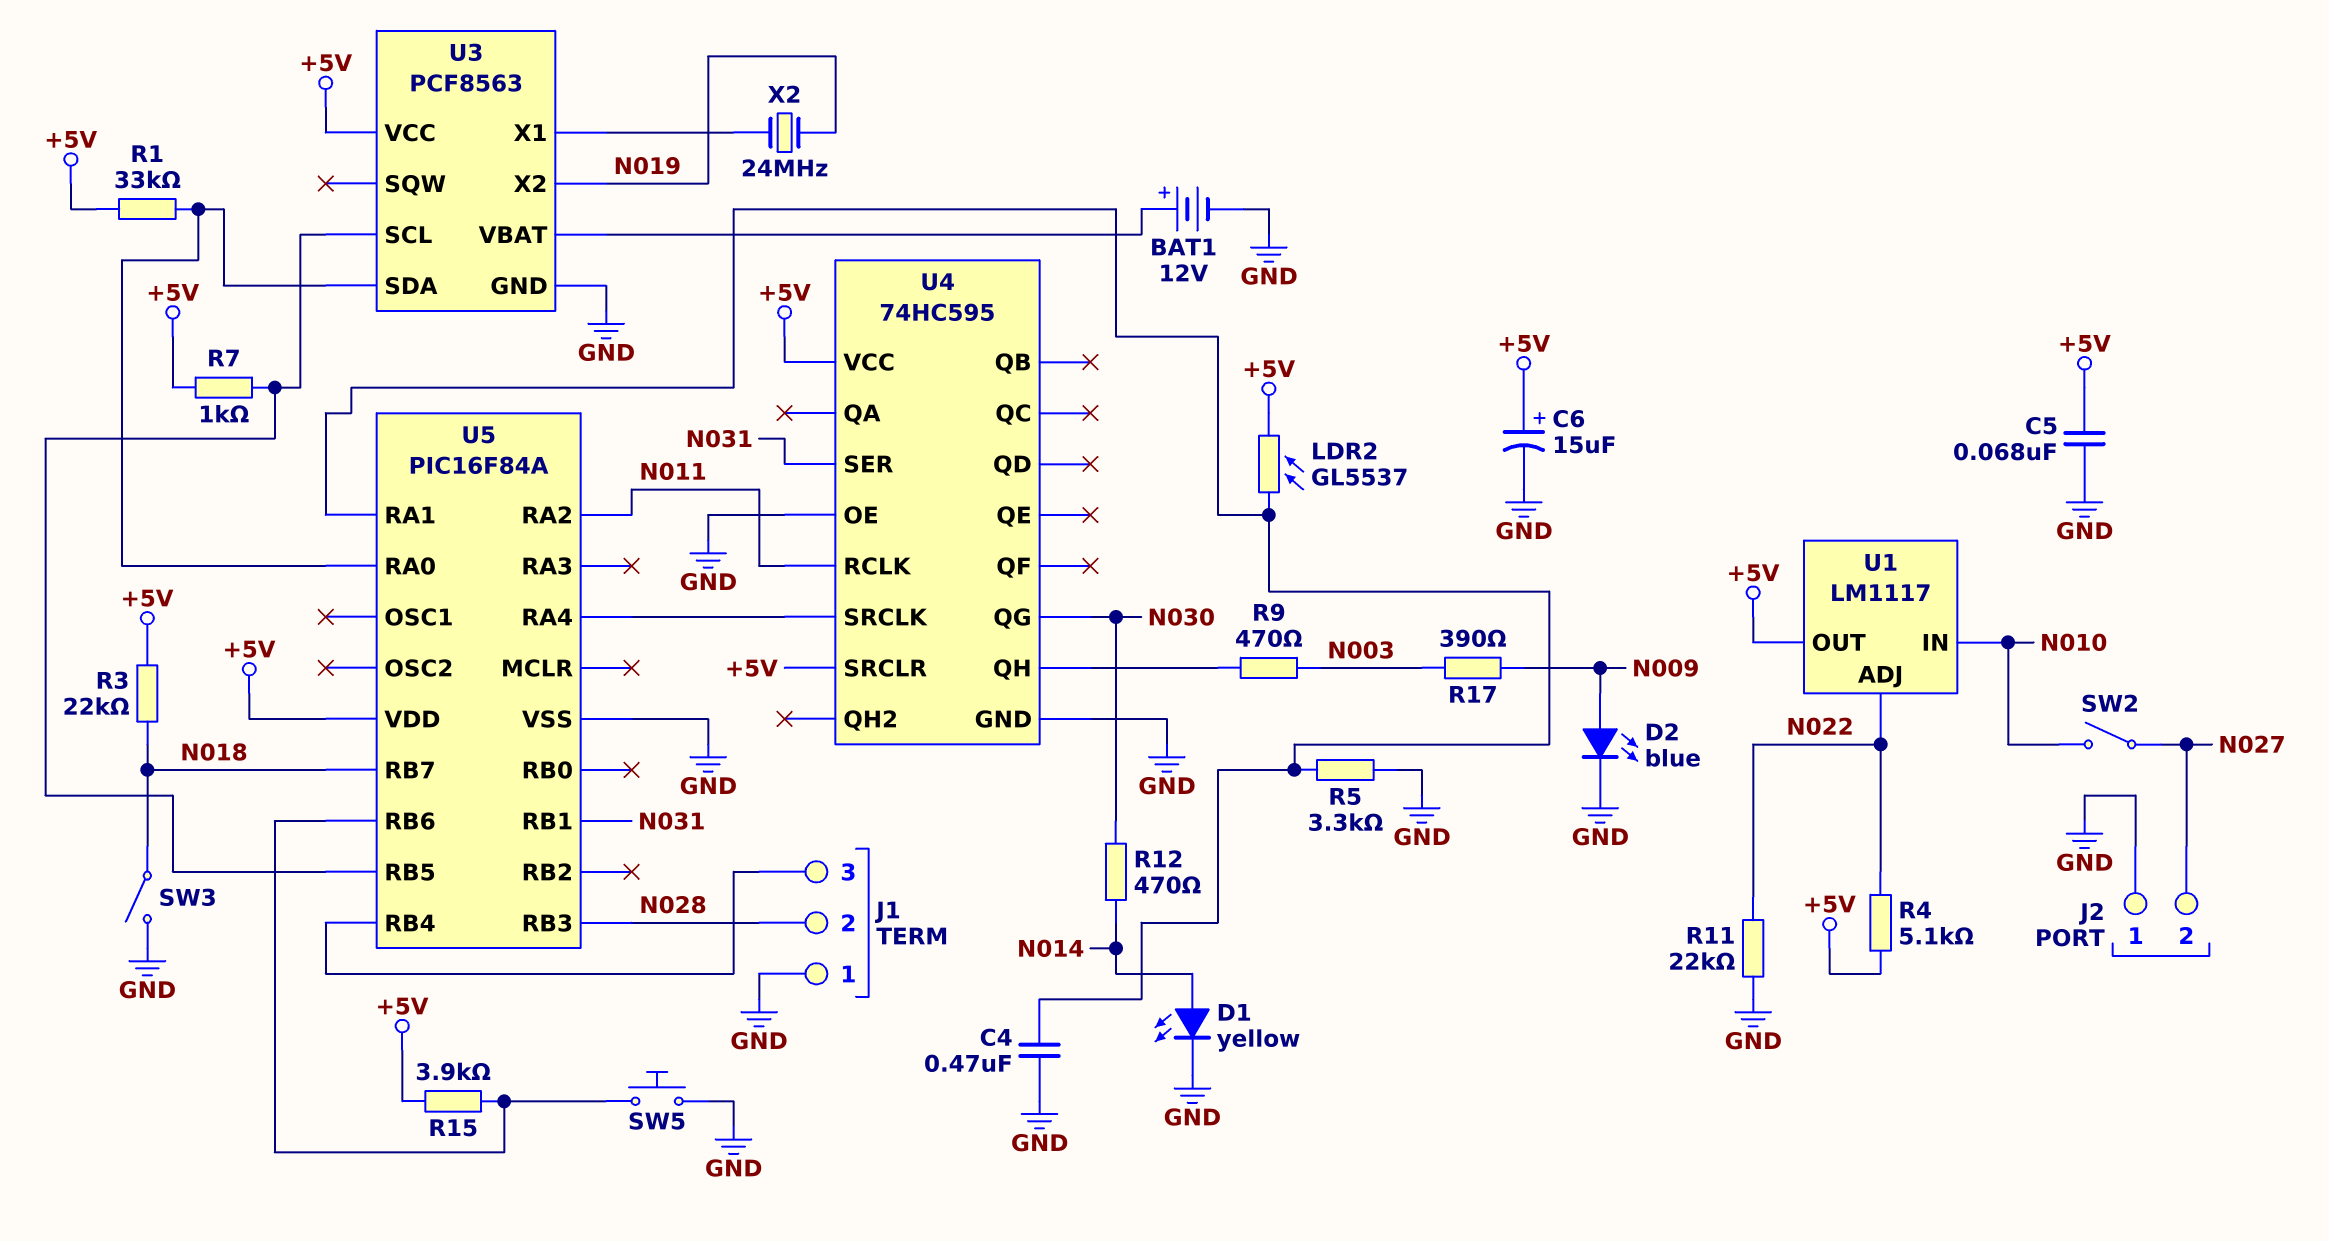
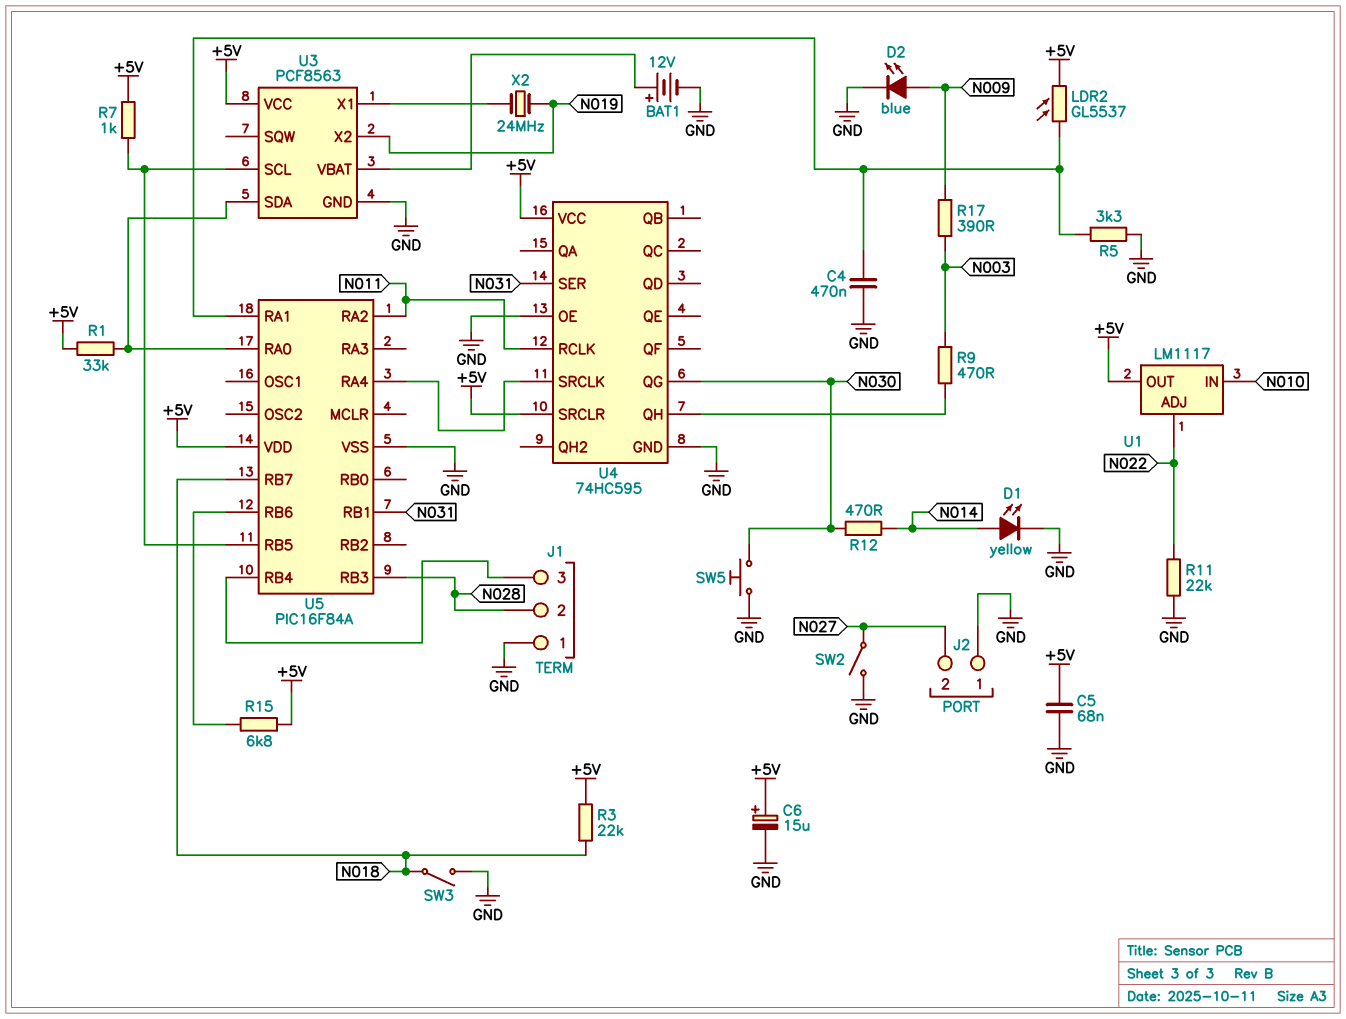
R4: 5.1k (+5V, N022) -> none
R15: 3.9k (+5V, U5/RB6) -> 6.8k (+5V, U5/RB6)
SW2: switch (N010, N027) -> switch (GND, N027)
SW5: button (GND, U5/RB6) -> button (GND, N030)

